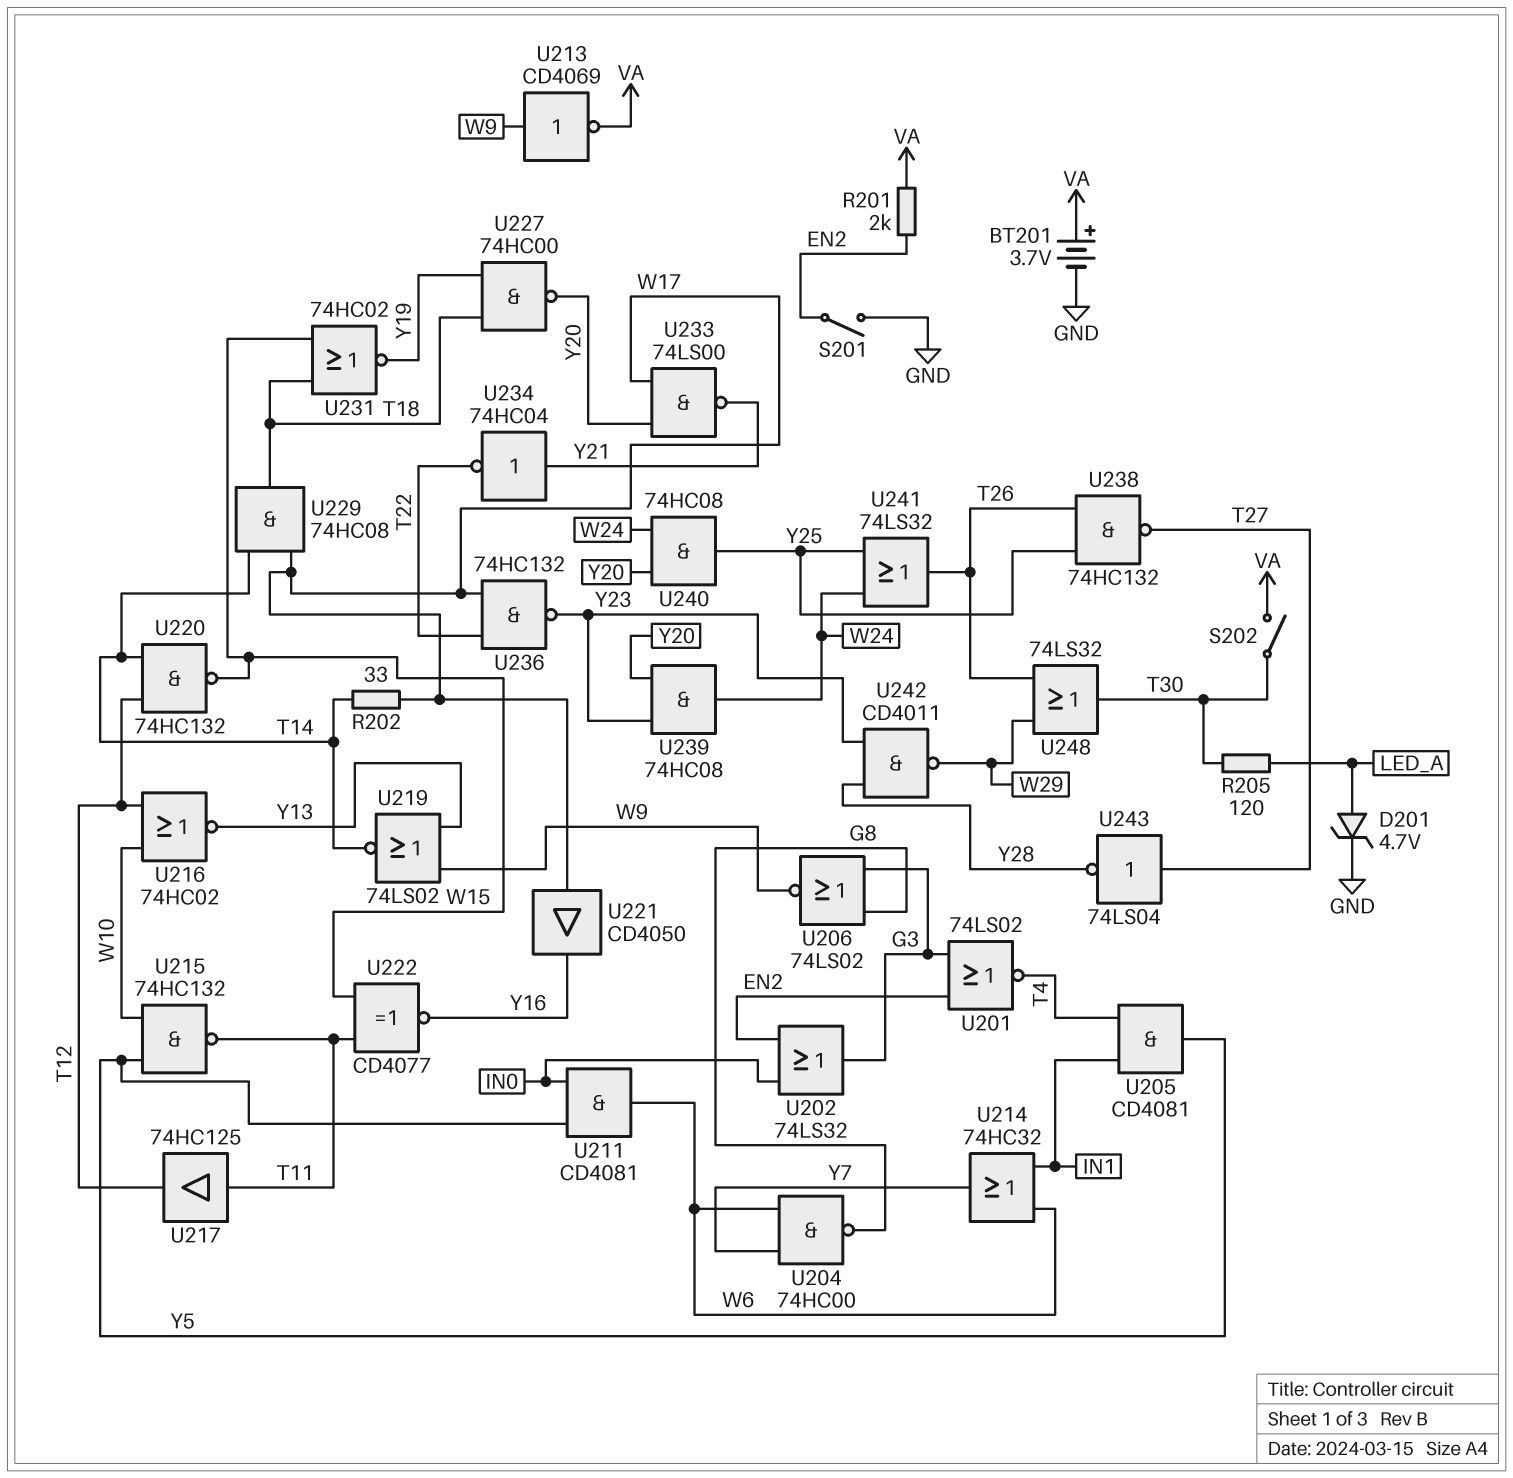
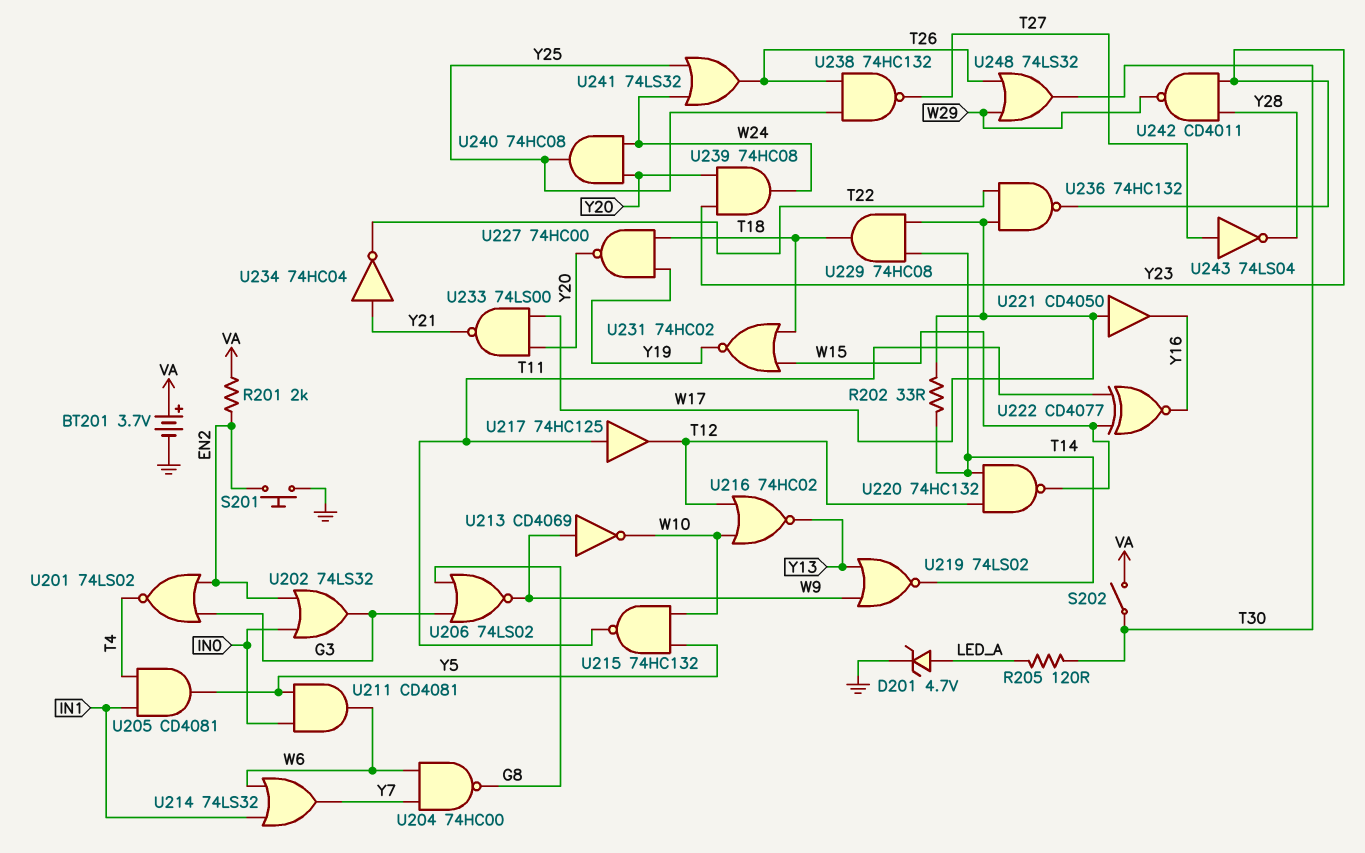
S201: switch (EN2, GND) -> button (EN2, GND)
U213: NOT CD4069 (in W9, out VA) -> NOT CD4069 (in W9, out W10)
U214: OR 74HC32 (in IN1, in W6, out Y7) -> OR 74LS32 (in IN1, in W6, out Y7)

